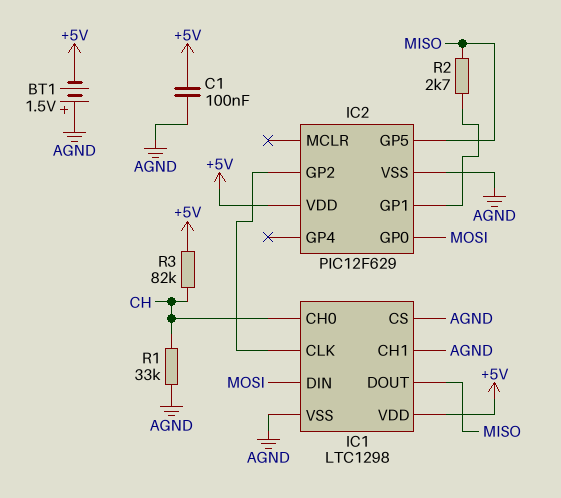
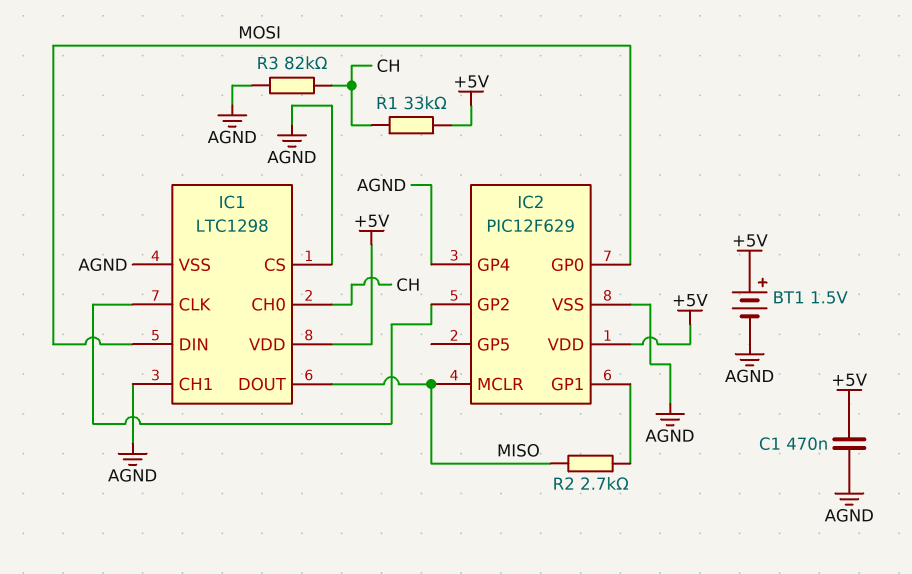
BT1: 1.5V (plus AGND, minus +5V) -> 1.5V (plus +5V, minus AGND)
C1: 100nF (+5V, AGND) -> 470nF (+5V, AGND)
IC2 pin GP4: none -> AGND
IC2 pin GP5: MISO -> none
IC2 pin MCLR: none -> MISO
R1: 33k (AGND, CH) -> 33k (+5V, CH)
R3: 82k (+5V, CH) -> 82k (AGND, CH)

